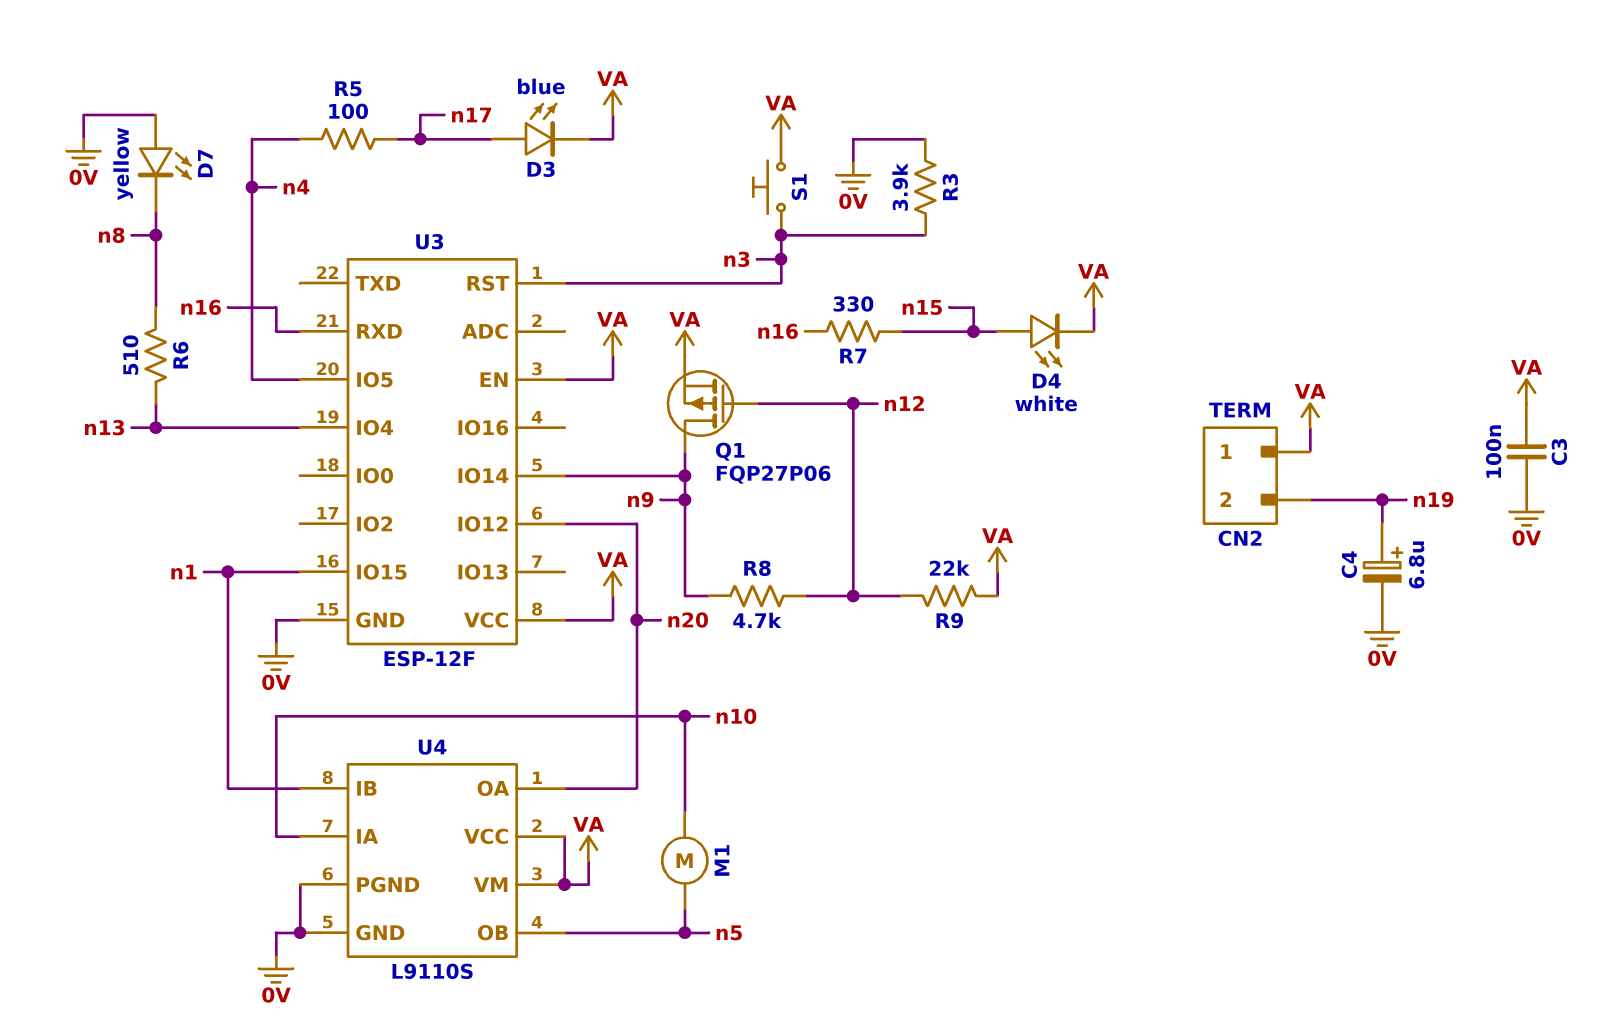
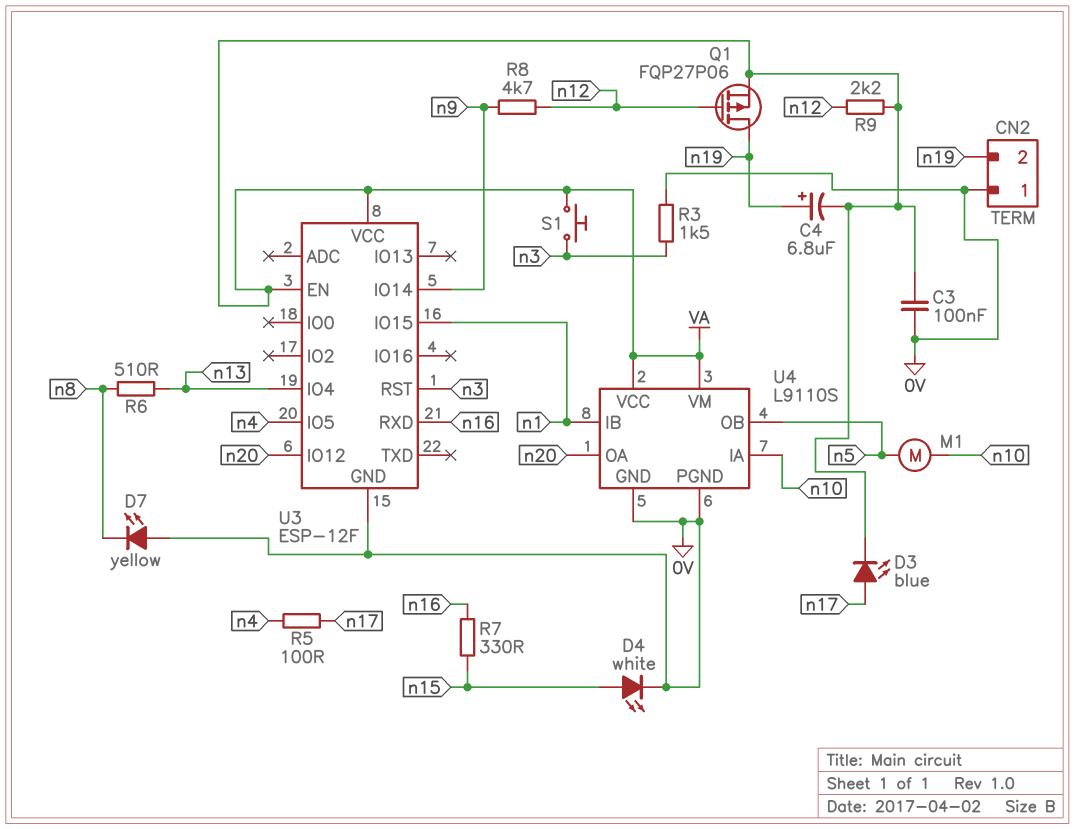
C4: 6.8uF (plus n19, minus 0V) -> 6.8uF (plus n19, minus VA)
CN2 pin 1: VA -> 0V
D4: LED white (A n15, K VA) -> LED white (A n15, K 0V)
Q1: PMOS FQP27P06 (G n12, D n9, S VA) -> PMOS FQP27P06 (G n12, D n19, S VA)
R3: 3.9k (0V, n3) -> 1.5k (0V, n3)
R9: 22k (VA, n12) -> 2.2k (VA, n12)

